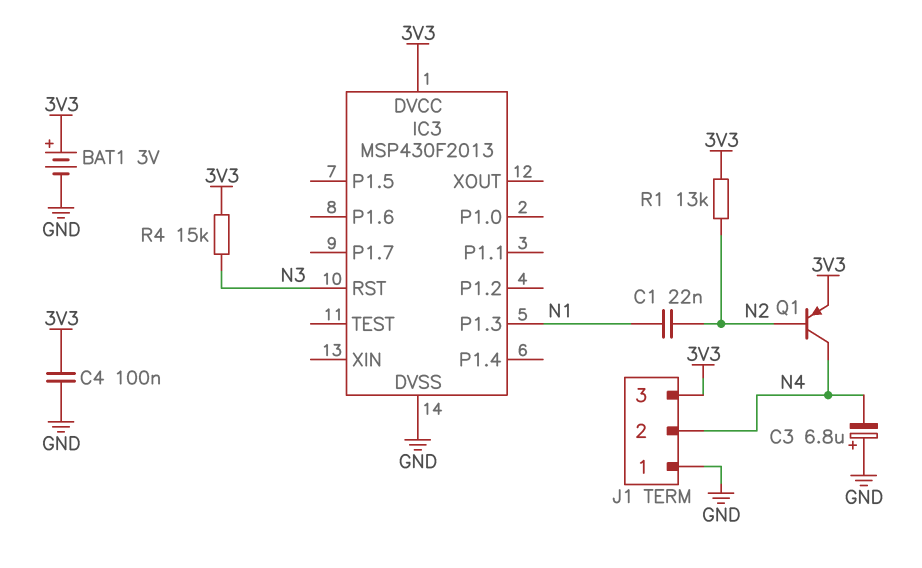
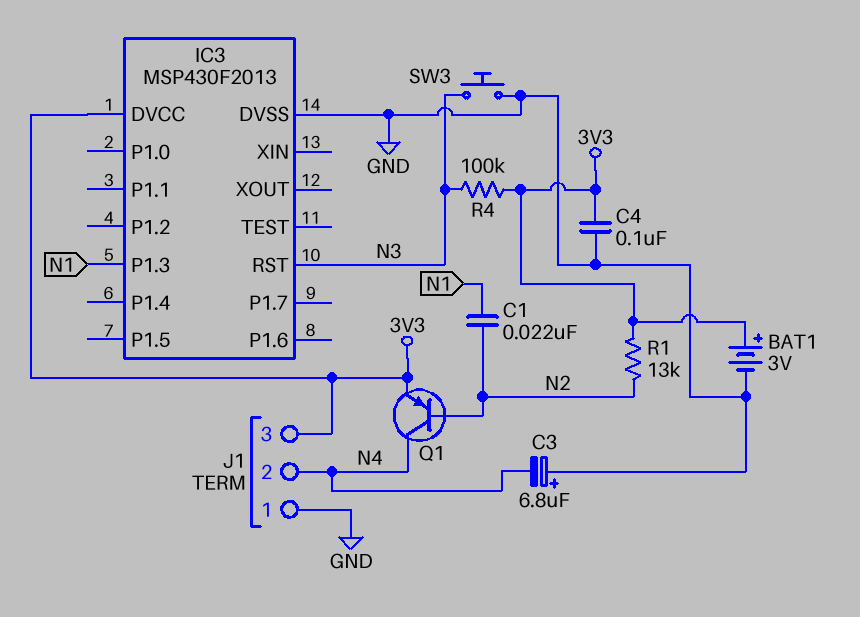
R4: 15k (3V3, N3) -> 100k (3V3, N3)
SW3: none -> button (GND, N3)

